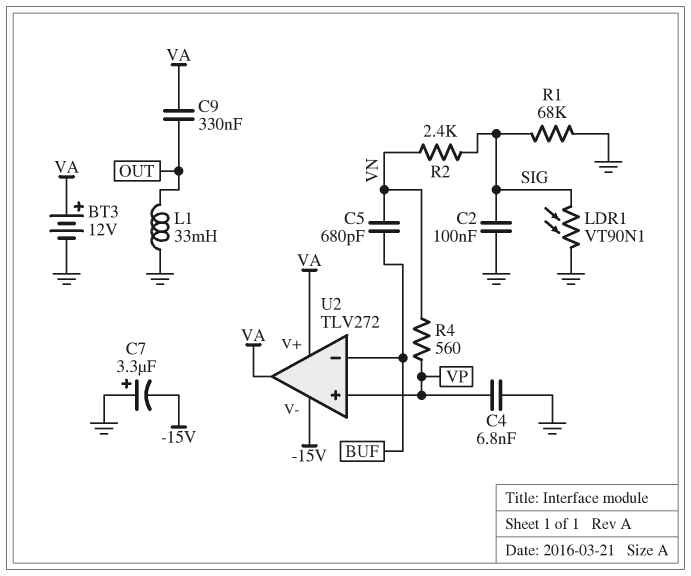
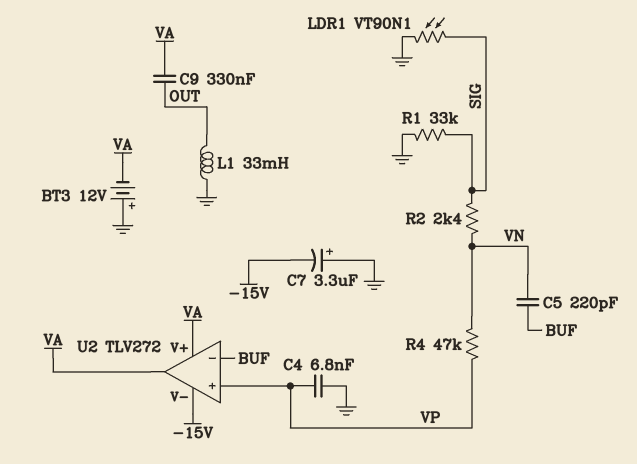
BT3: 12V (plus VA, minus GND) -> 12V (plus GND, minus VA)
C2: 100nF (GND, SIG) -> none
C5: 680pF (BUF, VN) -> 220pF (BUF, VN)
R1: 68k (GND, SIG) -> 33k (GND, SIG)
R4: 560 (VN, VP) -> 47k (VN, VP)

